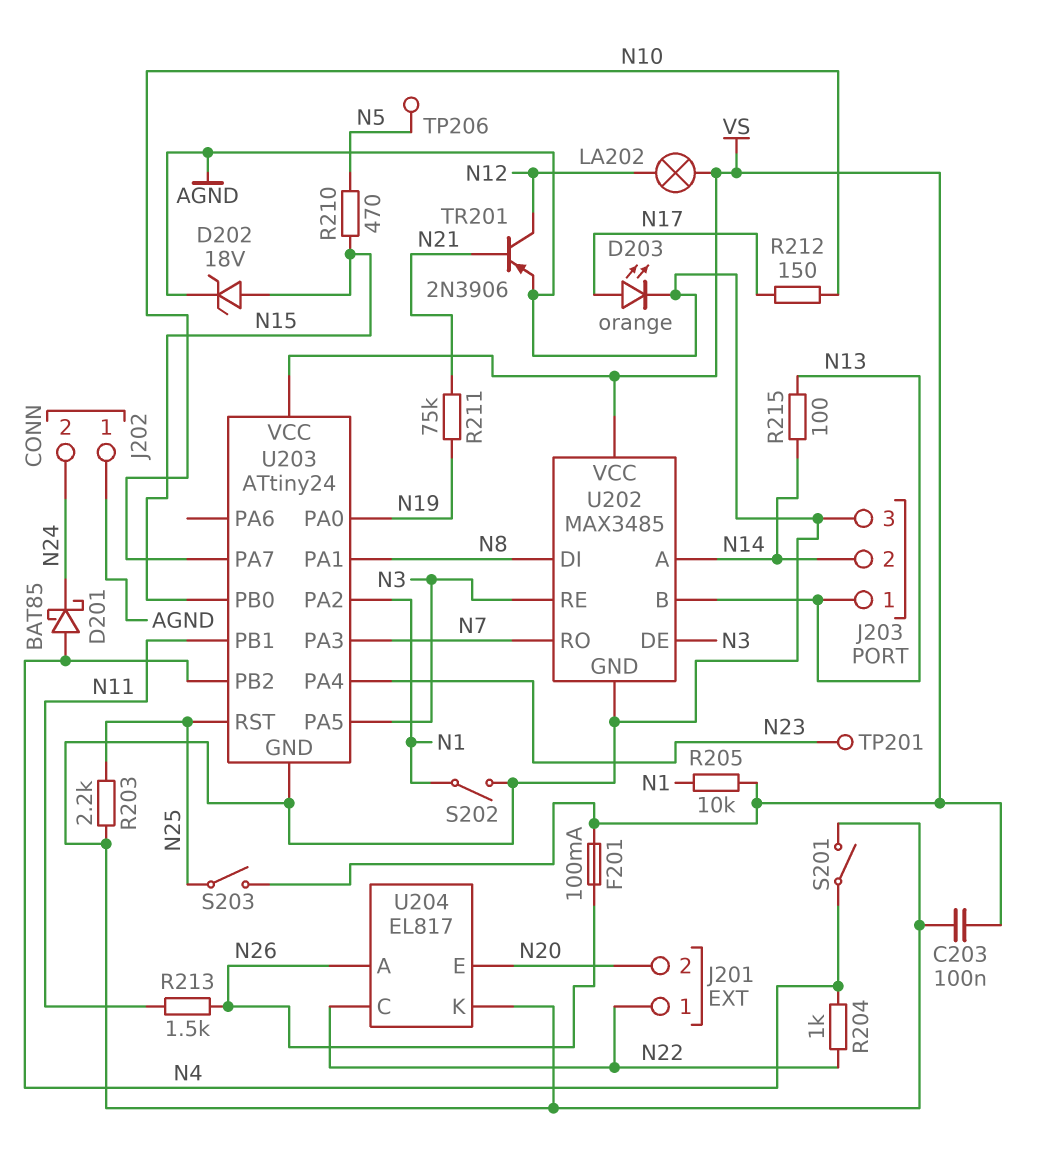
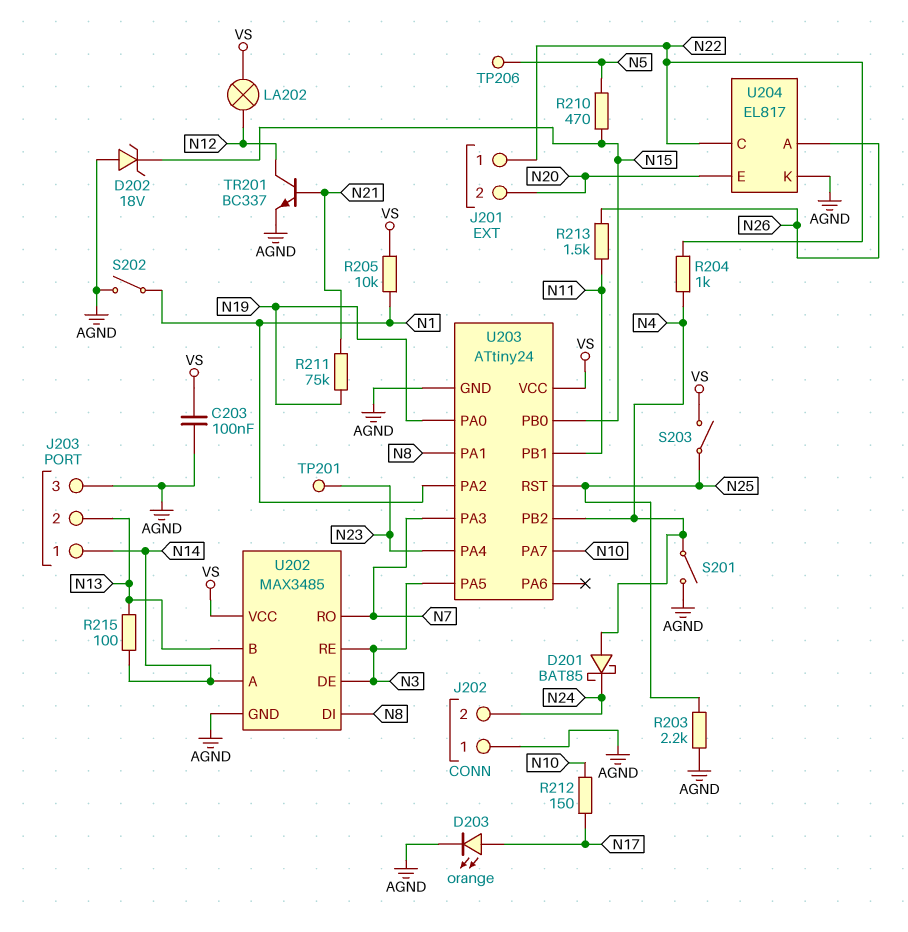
D202: zener 18V (A N15, K AGND) -> zener 18V (A AGND, K N15)
F201: 100mA (N26, VS) -> none
J203 pin 1: N13 -> N14
J203 pin 2: N14 -> N13
TR201: PNP 2N3906 (B N21, C N12, E AGND) -> NPN BC337 (B N21, C N12, E AGND)

